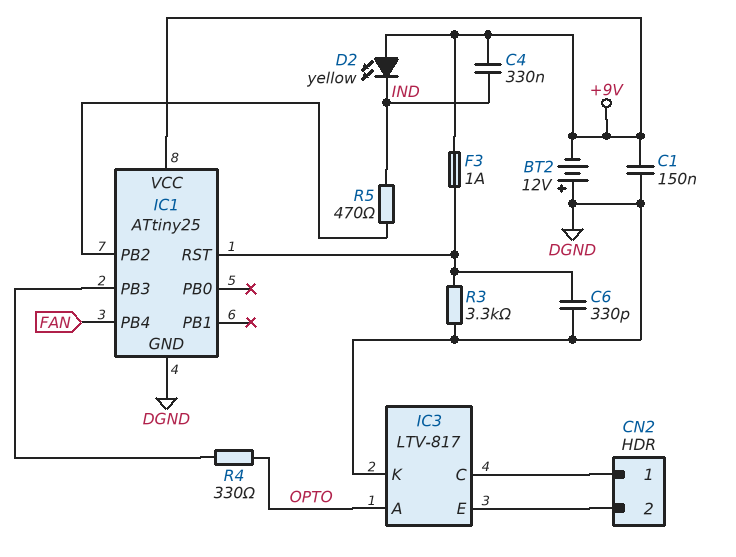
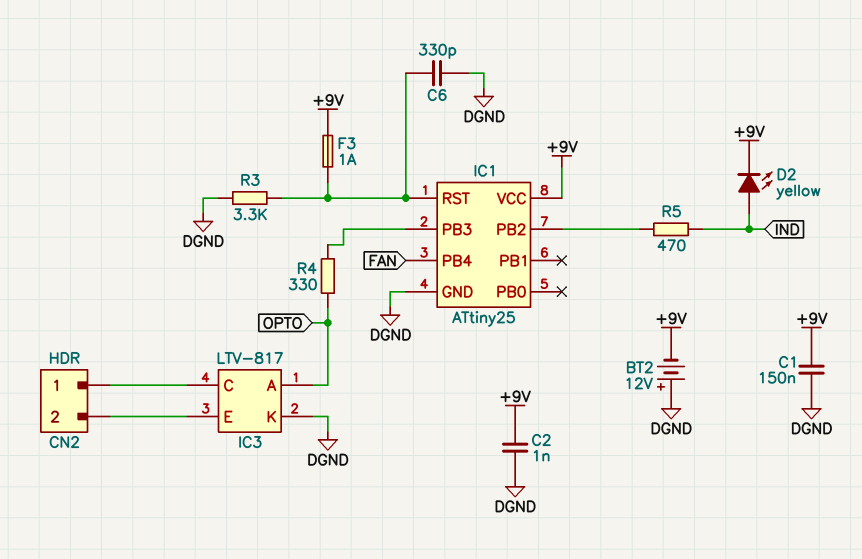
C2: none -> 1nF (+9V, DGND)
C4: 330nF (+9V, IND) -> none
D2: LED yellow (A +9V, K IND) -> LED yellow (A IND, K +9V)

